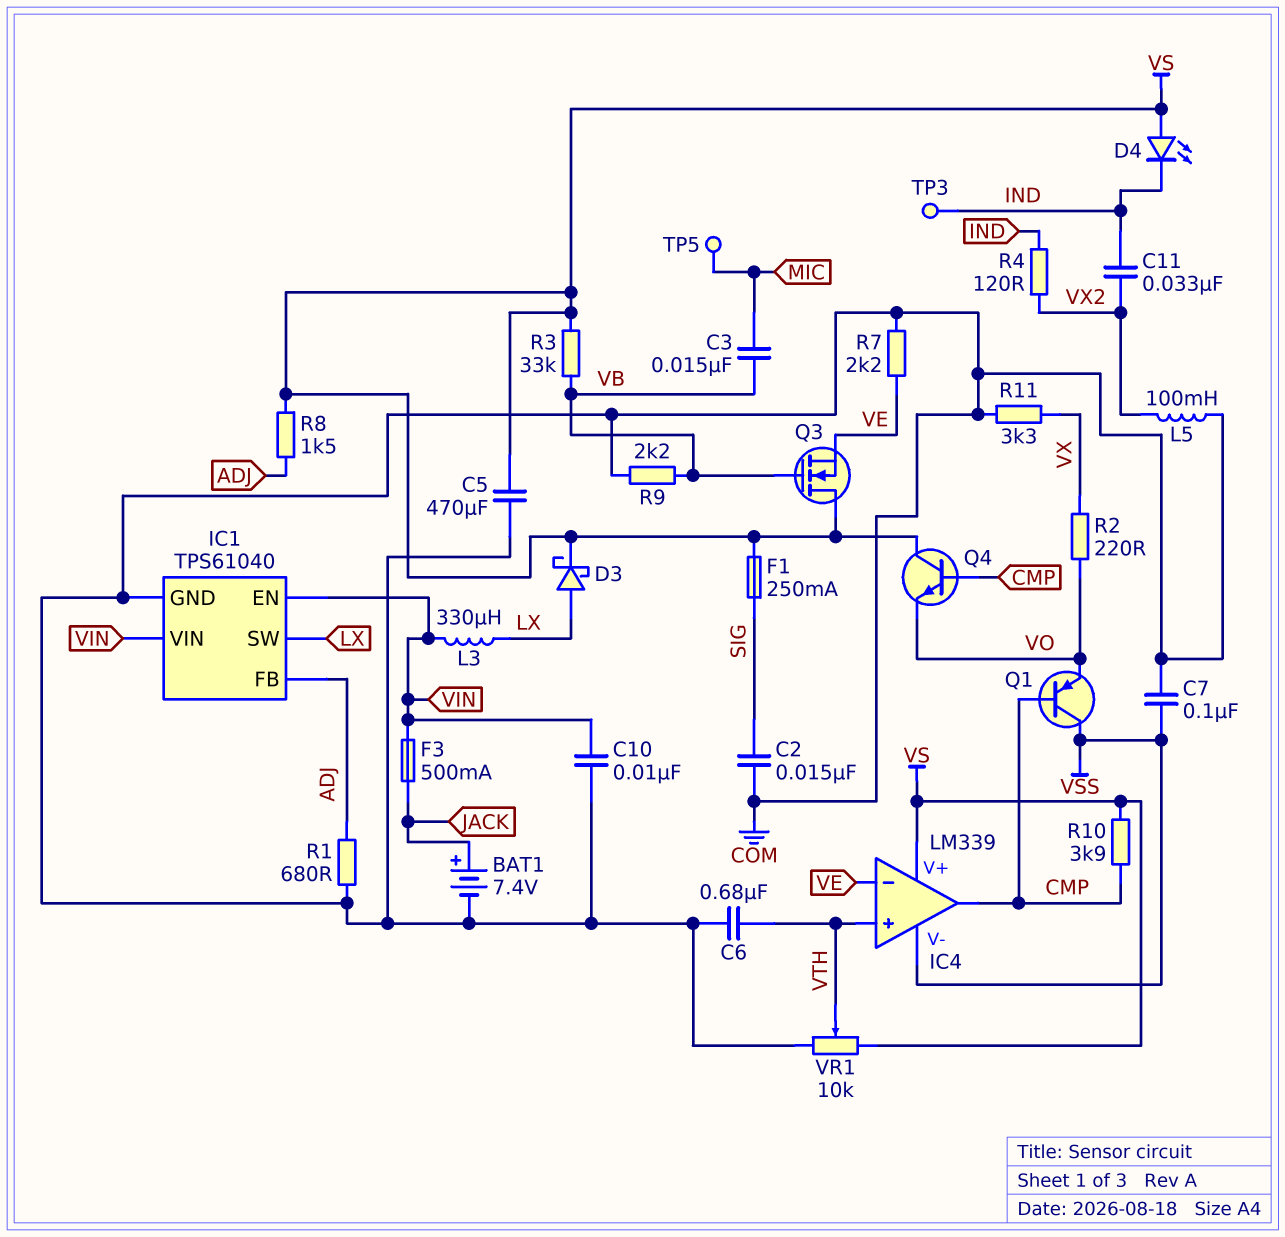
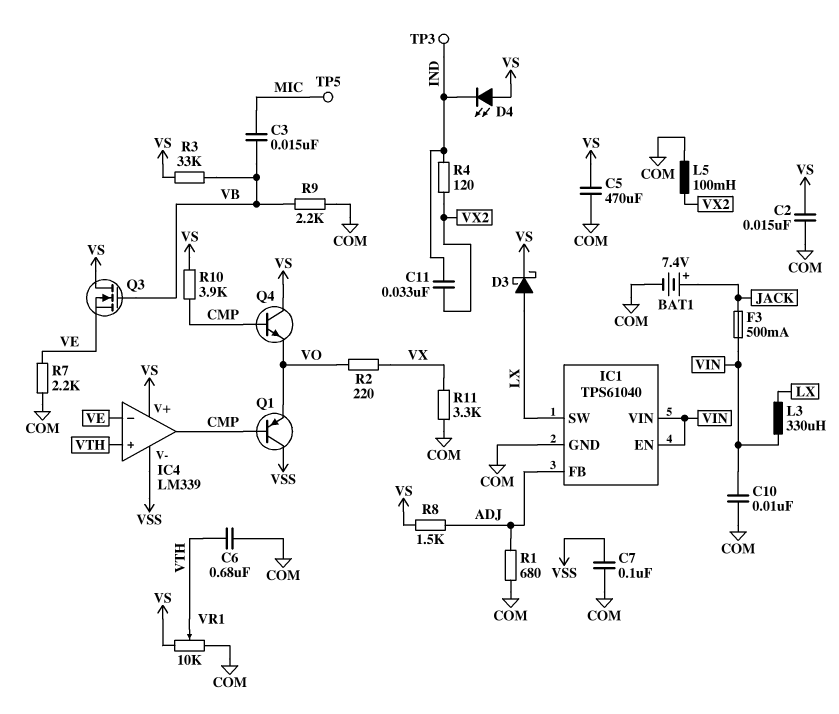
C2: 15nF (COM, SIG) -> 15nF (COM, VS)
F1: 250mA (SIG, VS) -> none

